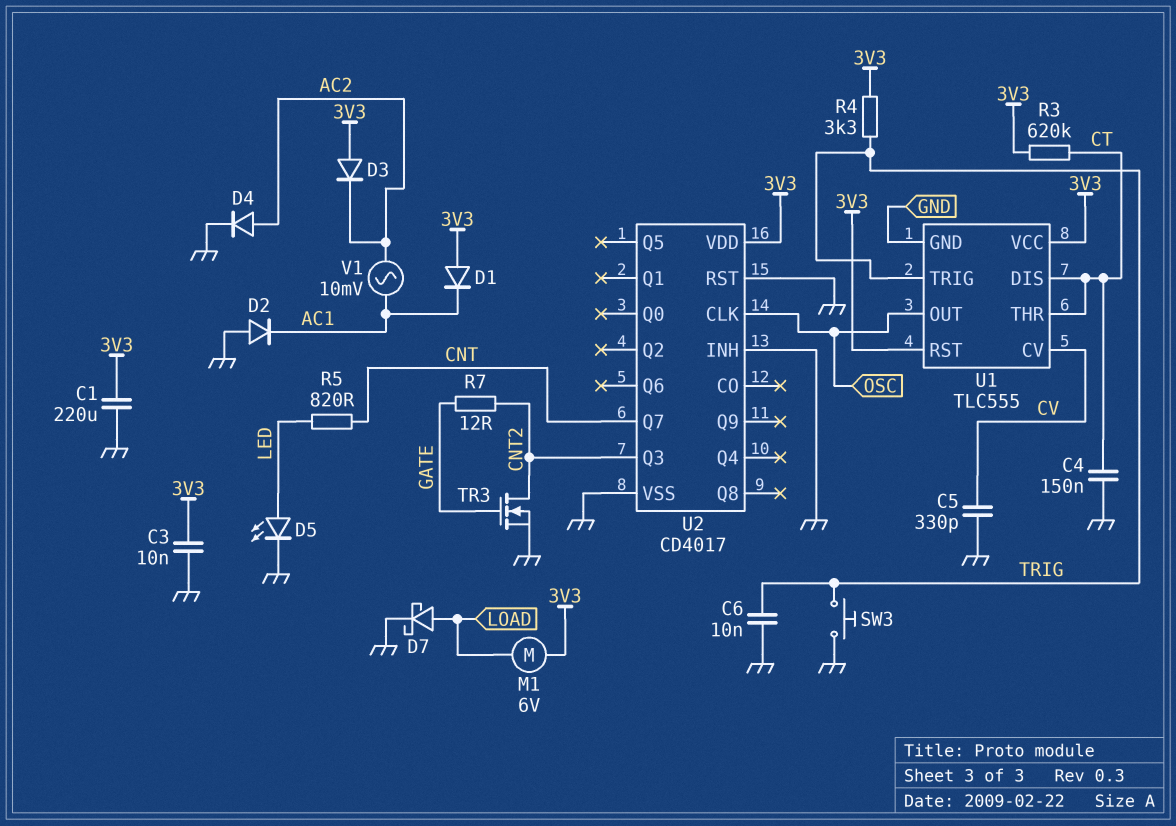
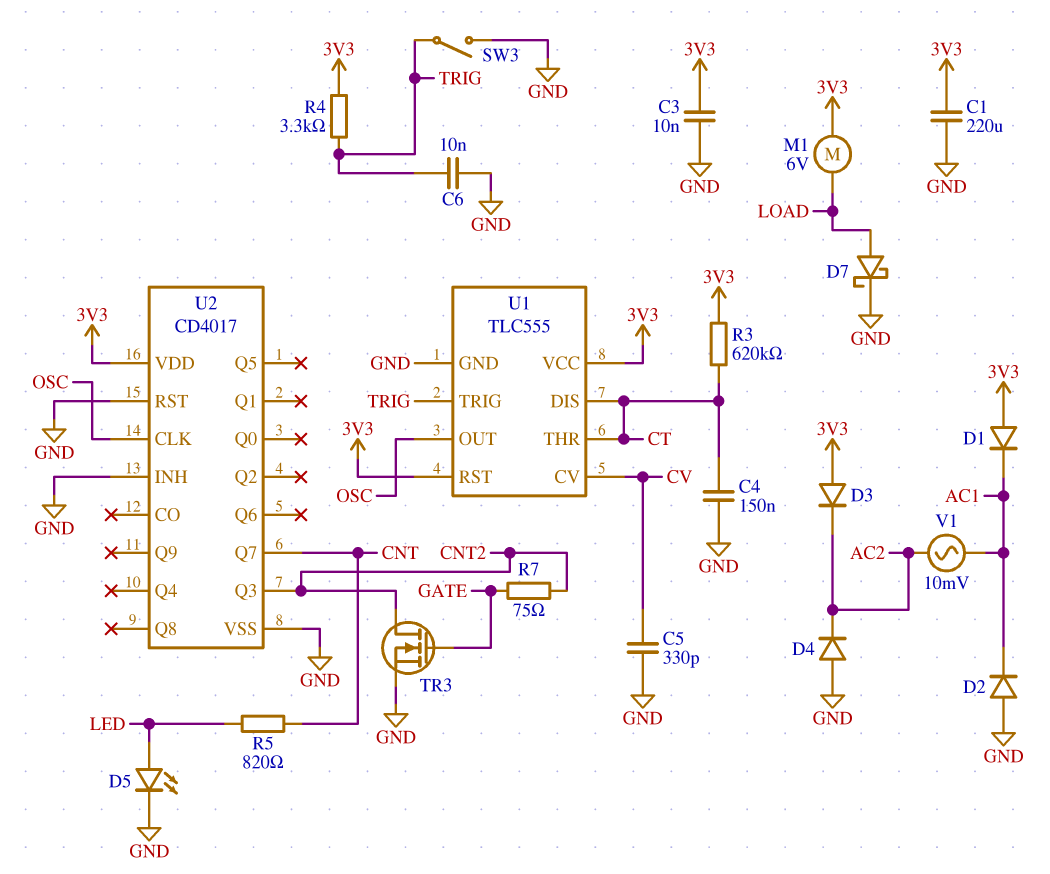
D4: diode (A AC2, K GND) -> diode (A GND, K AC2)
R7: 12 (CNT2, GATE) -> 75 (CNT2, GATE)
SW3: button (GND, TRIG) -> switch (GND, TRIG)

